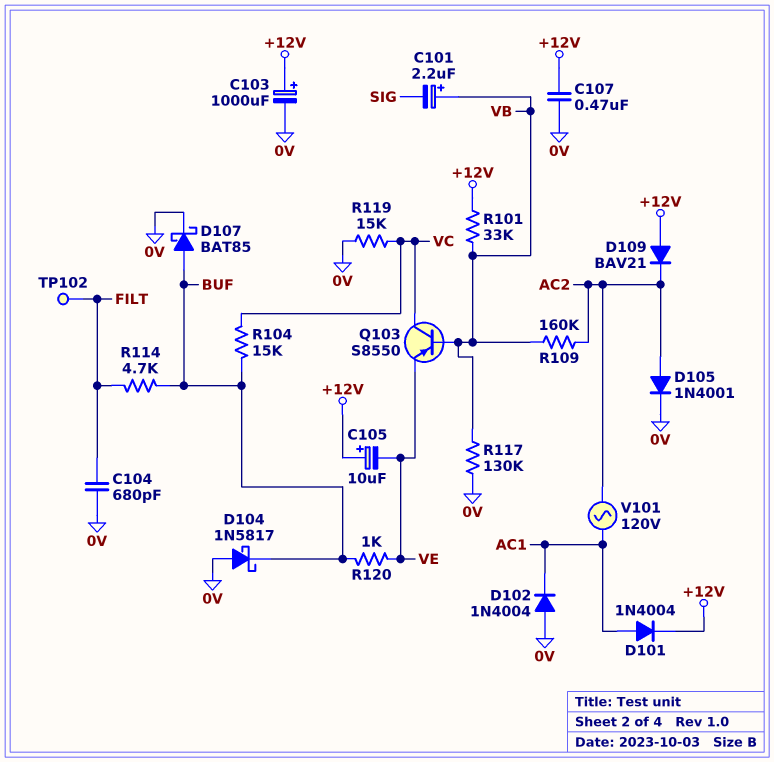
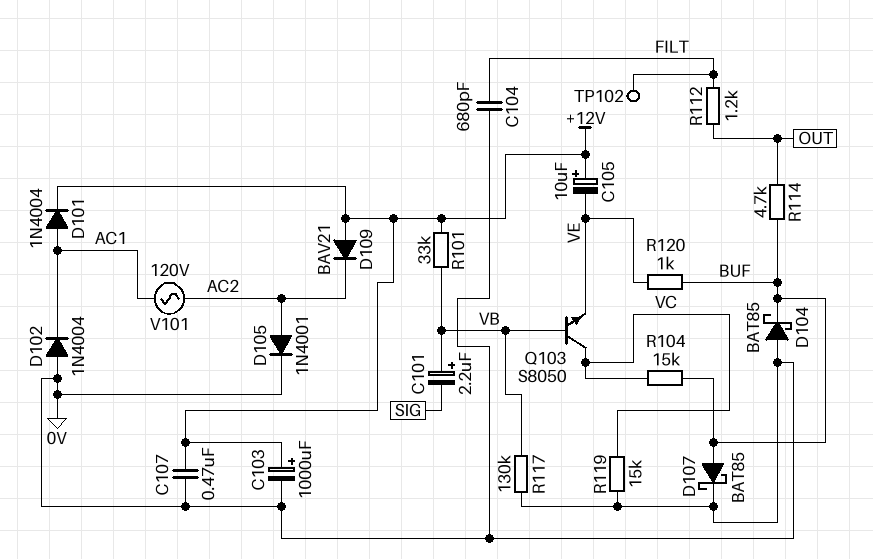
D104: schottky 1N5817 (A 0V, K BUF) -> schottky BAT85 (A 0V, K BUF)
Q103: PNP S8550 (B VB, C VC, E VE) -> NPN S8050 (B VB, C VC, E VE)
R109: 160k (AC2, VB) -> none
R112: none -> 1.2k (FILT, OUT)
R114: 4.7k (BUF, FILT) -> 4.7k (BUF, OUT)

